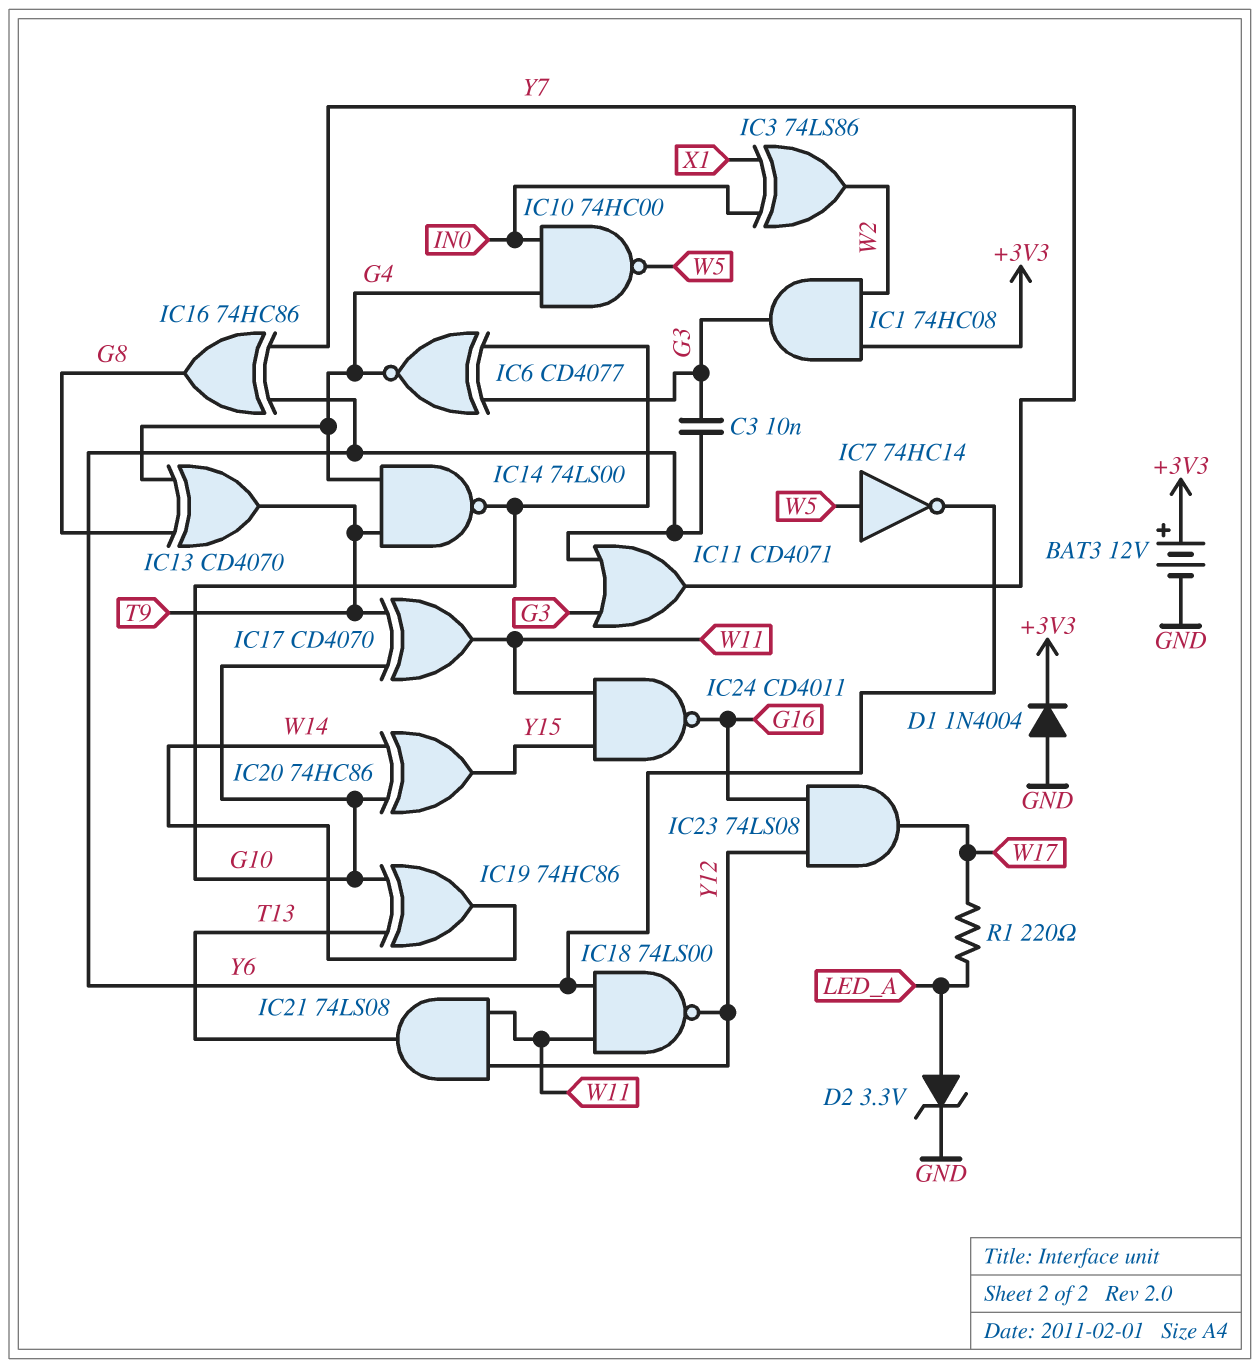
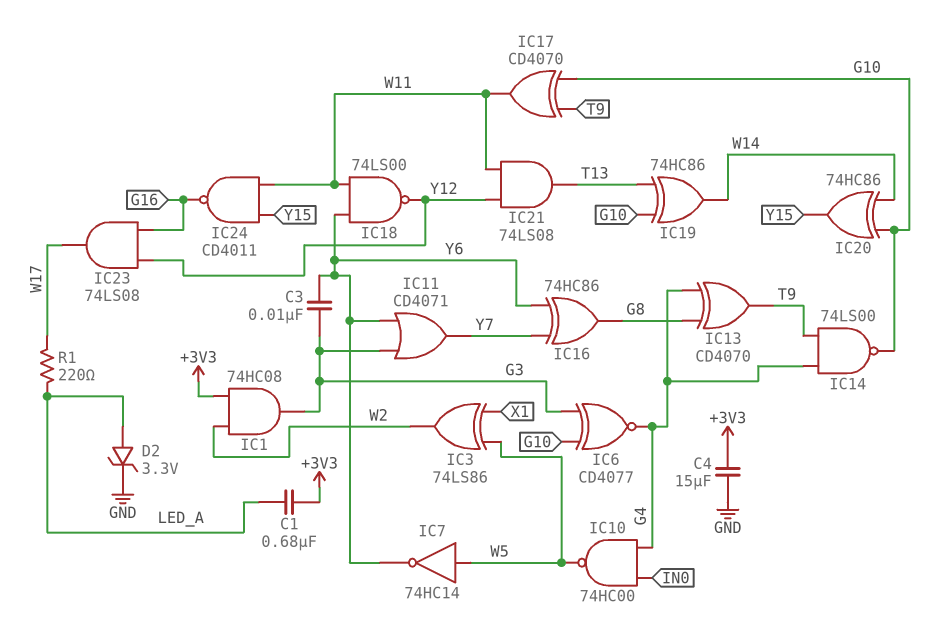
BAT3: 12V (plus +3V3, minus GND) -> none
C1: none -> 680nF (+3V3, LED_A)
C4: none -> 15uF (+3V3, GND)
D1: diode 1N4004 (A GND, K +3V3) -> none
IC3: XOR 74LS86 (in IN0, in X1, out W2) -> XOR 74LS86 (in W5, in X1, out W2)

